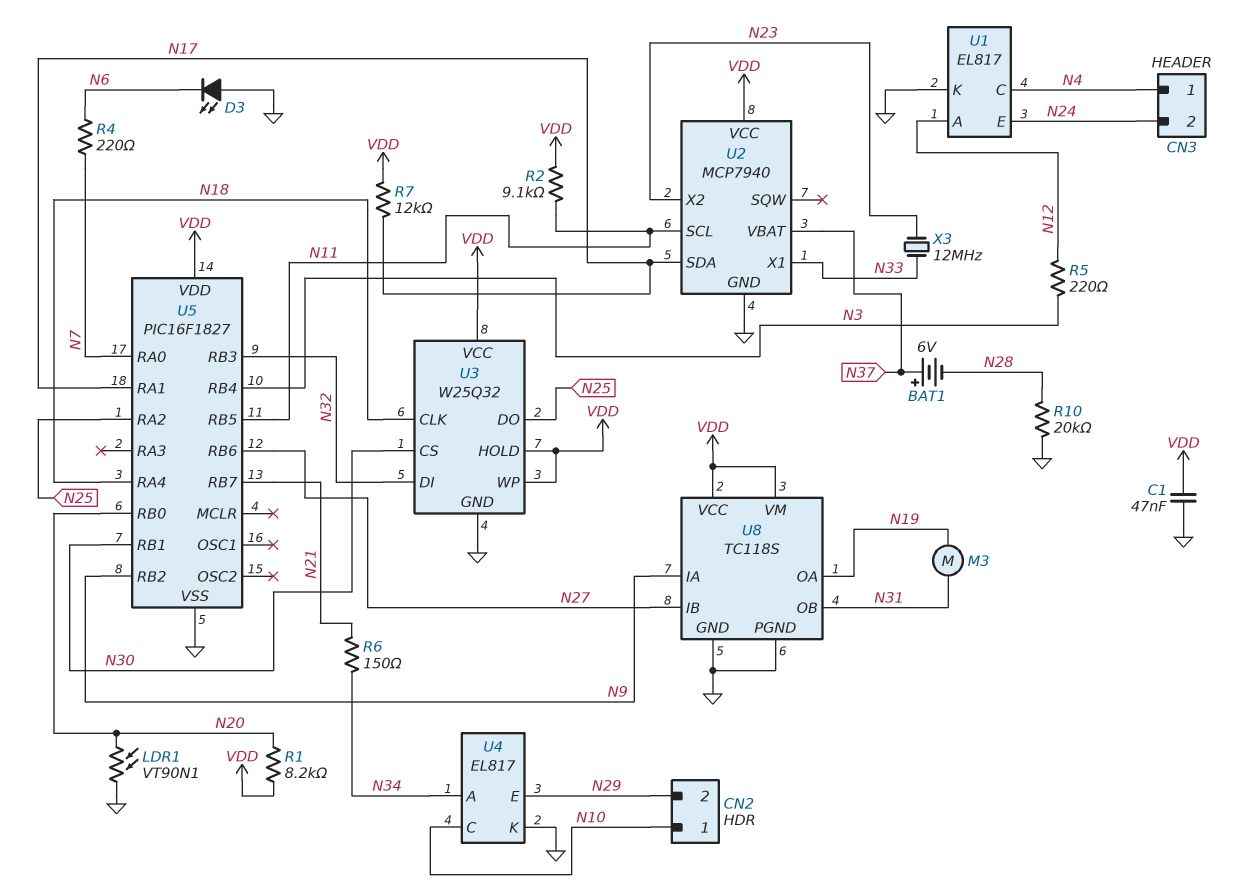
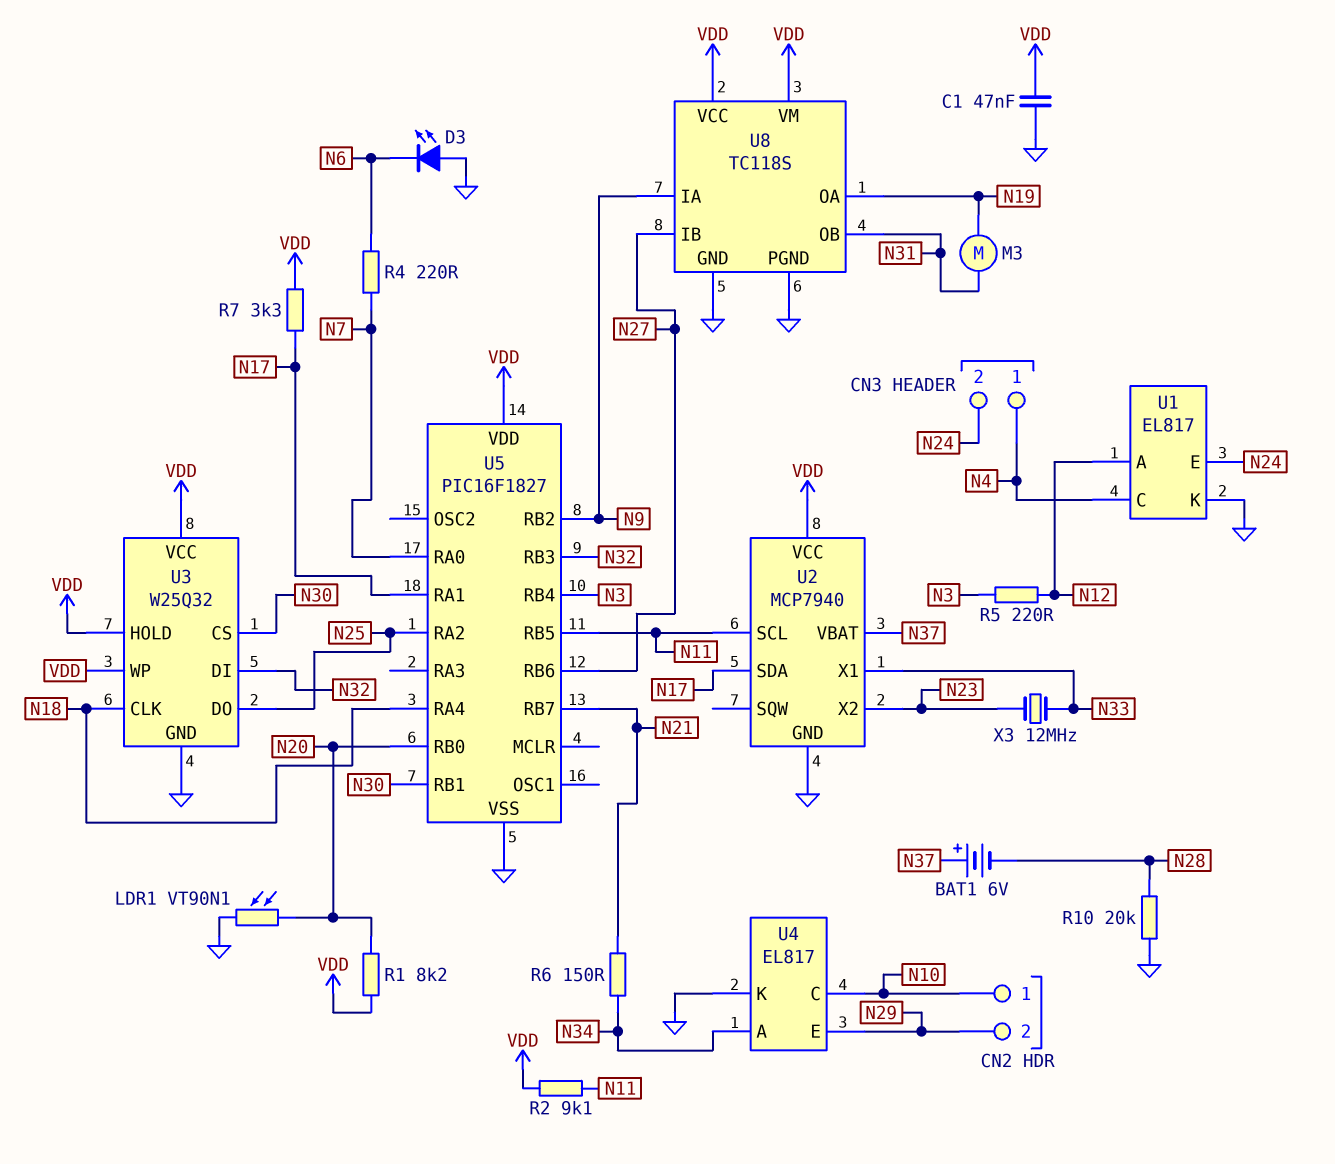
R7: 12k (N17, VDD) -> 3.3k (N17, VDD)

